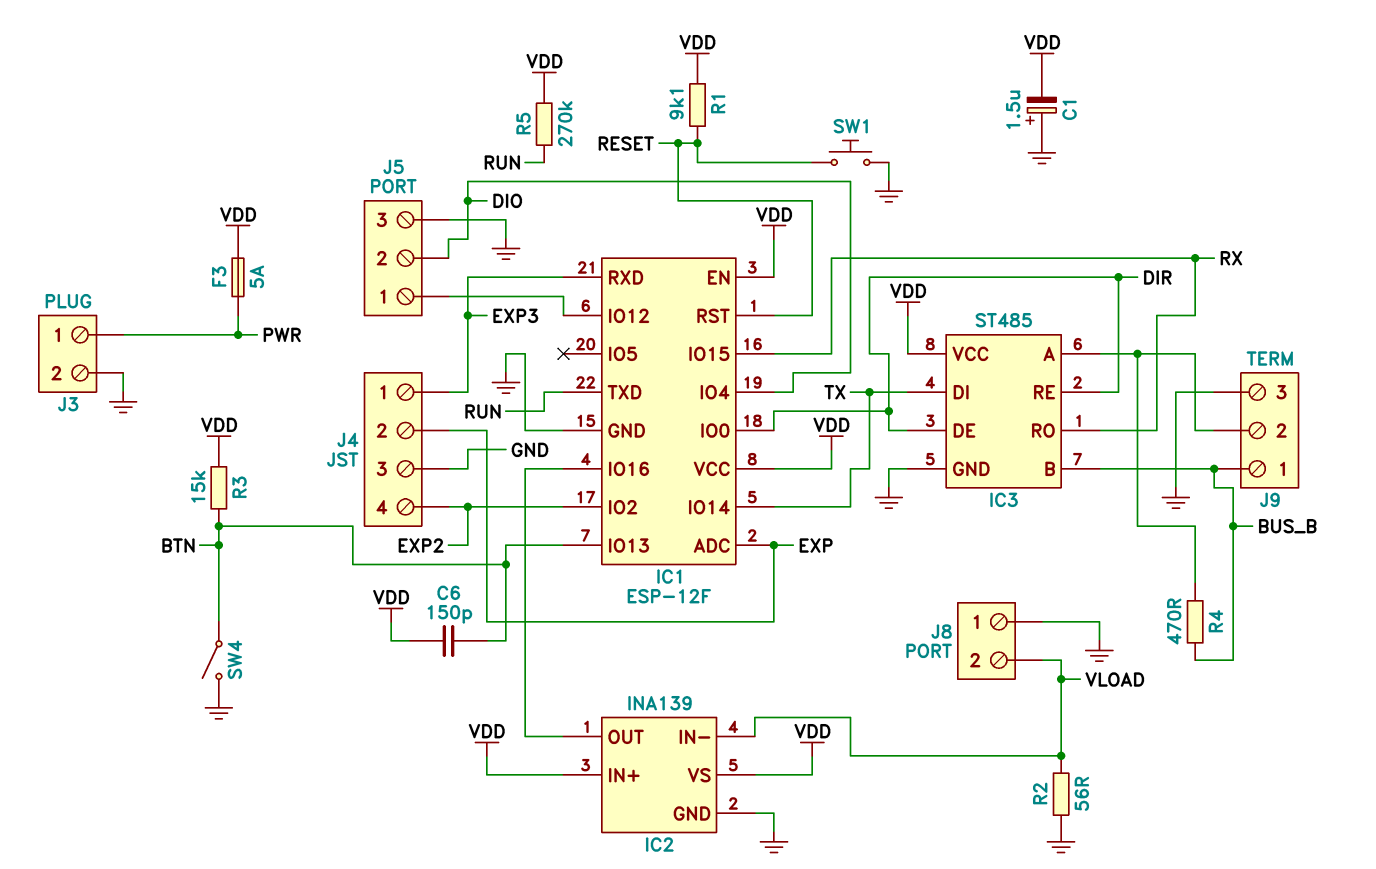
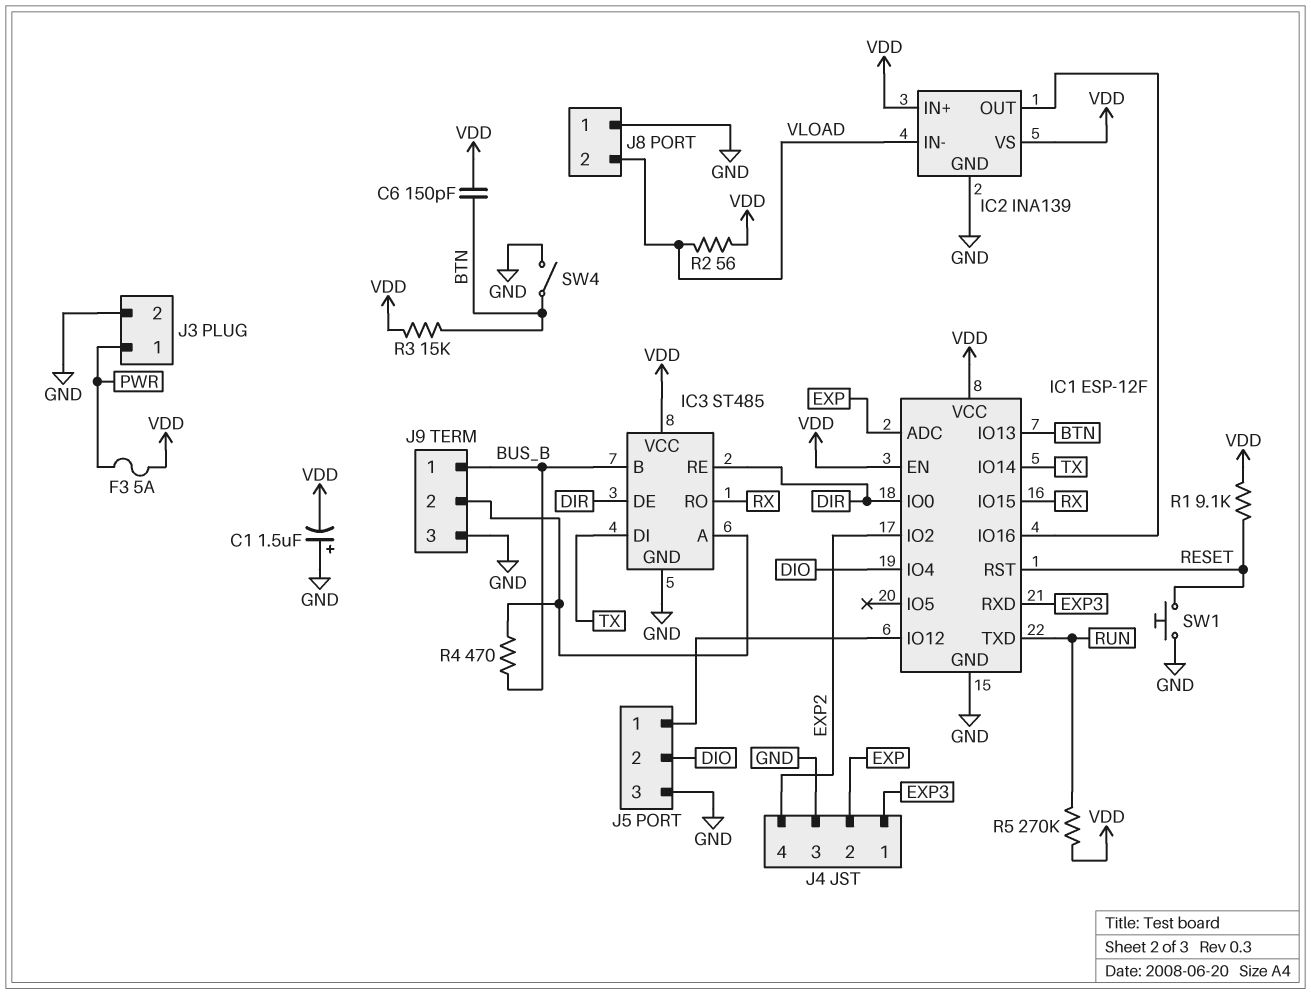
R2: 56 (GND, VLOAD) -> 56 (VDD, VLOAD)

